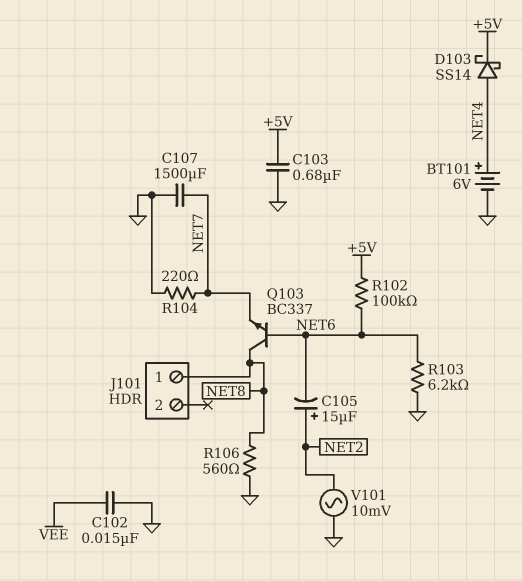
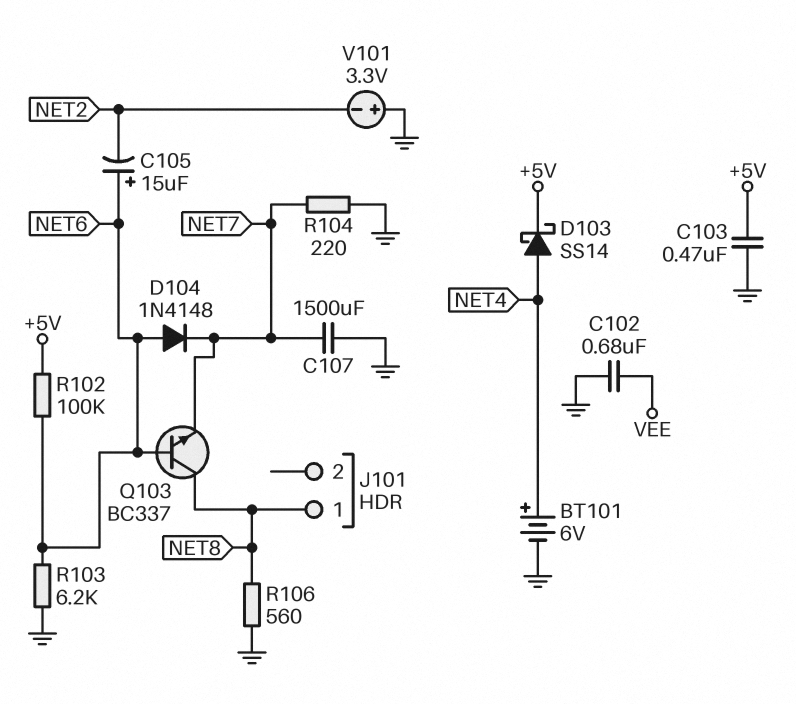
C102: 15nF (GND, VEE) -> 680nF (GND, VEE)
C103: 680nF (+5V, GND) -> 470nF (+5V, GND)
C105: 15uF (plus NET2, minus NET6) -> 15uF (plus NET6, minus NET2)
D104: none -> diode 1N4148 (A NET6, K NET7)
V101: AC 10mV (GND, NET2) -> 3.3V (plus GND, minus NET2)

